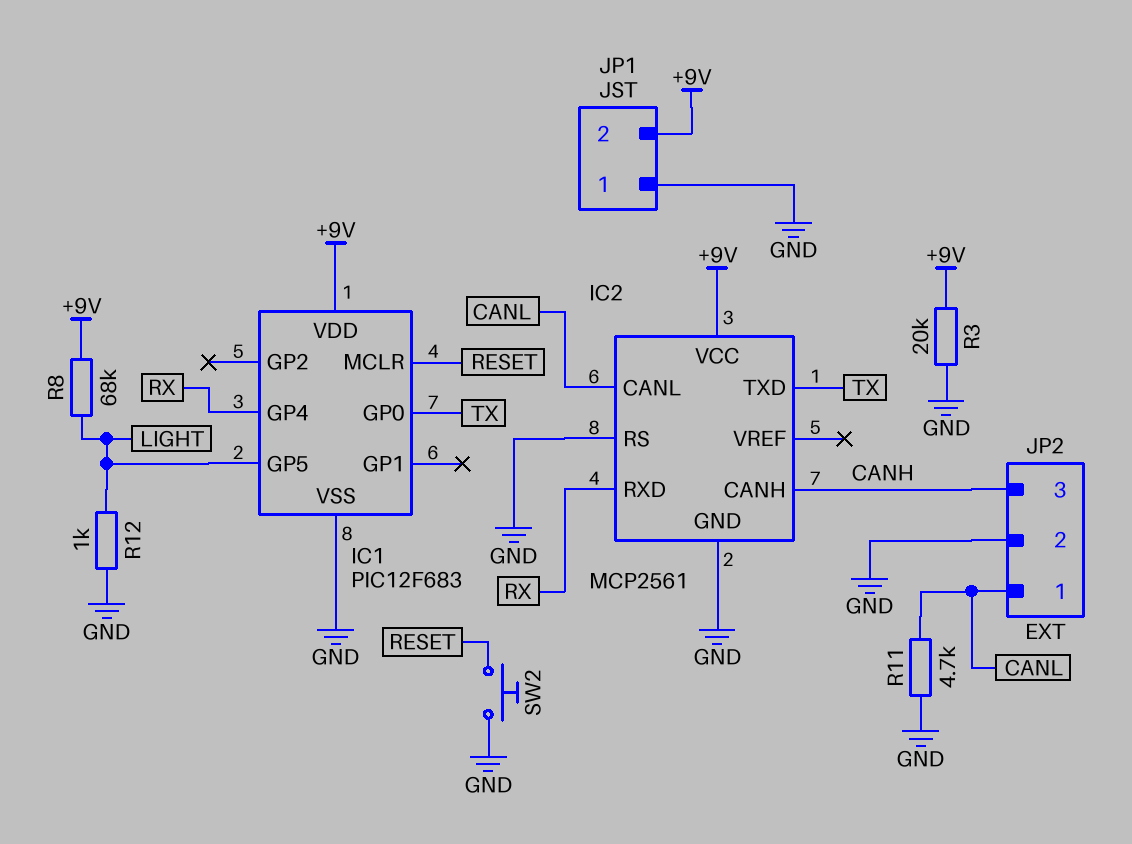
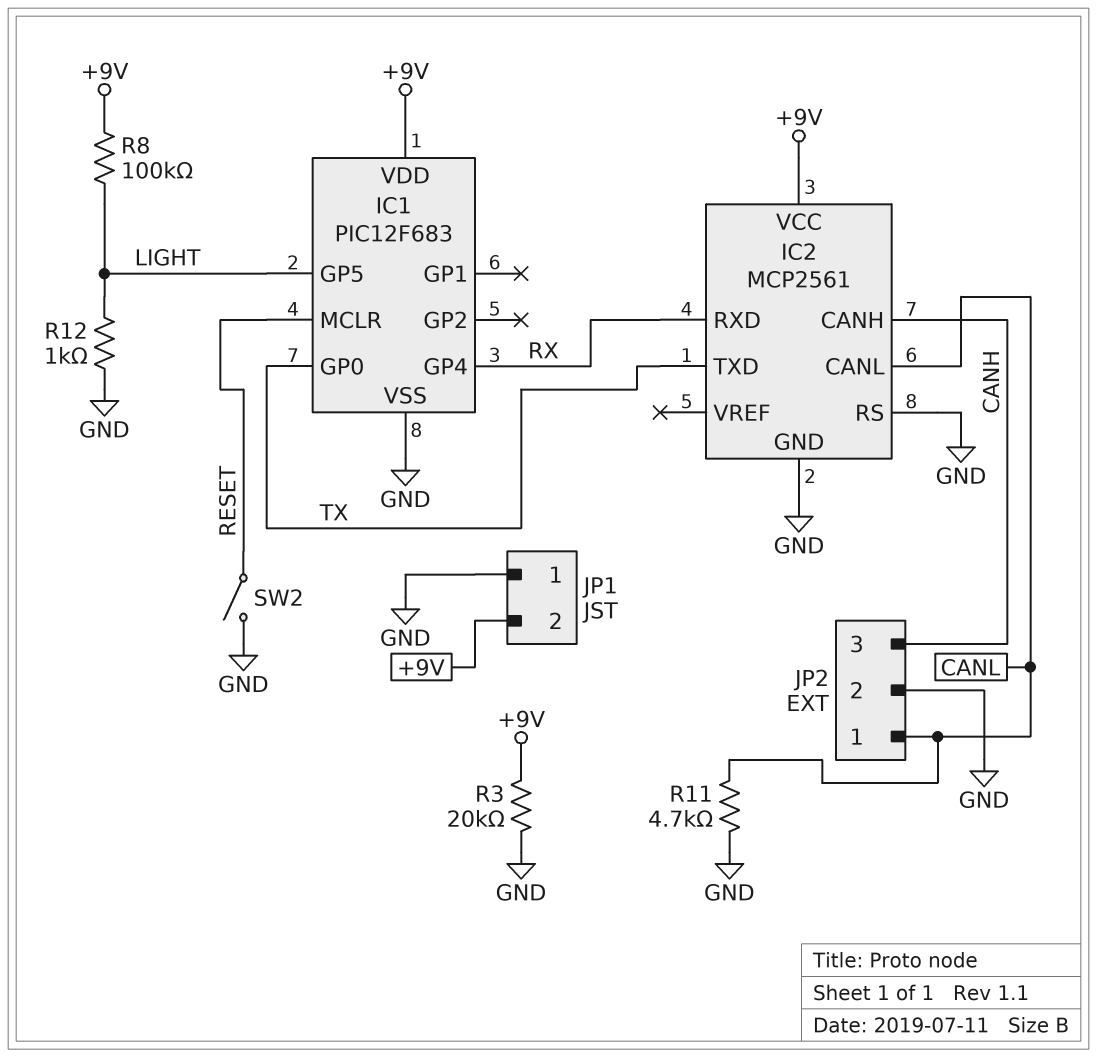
R8: 68k (+9V, LIGHT) -> 100k (+9V, LIGHT)
SW2: button (GND, RESET) -> switch (GND, RESET)

